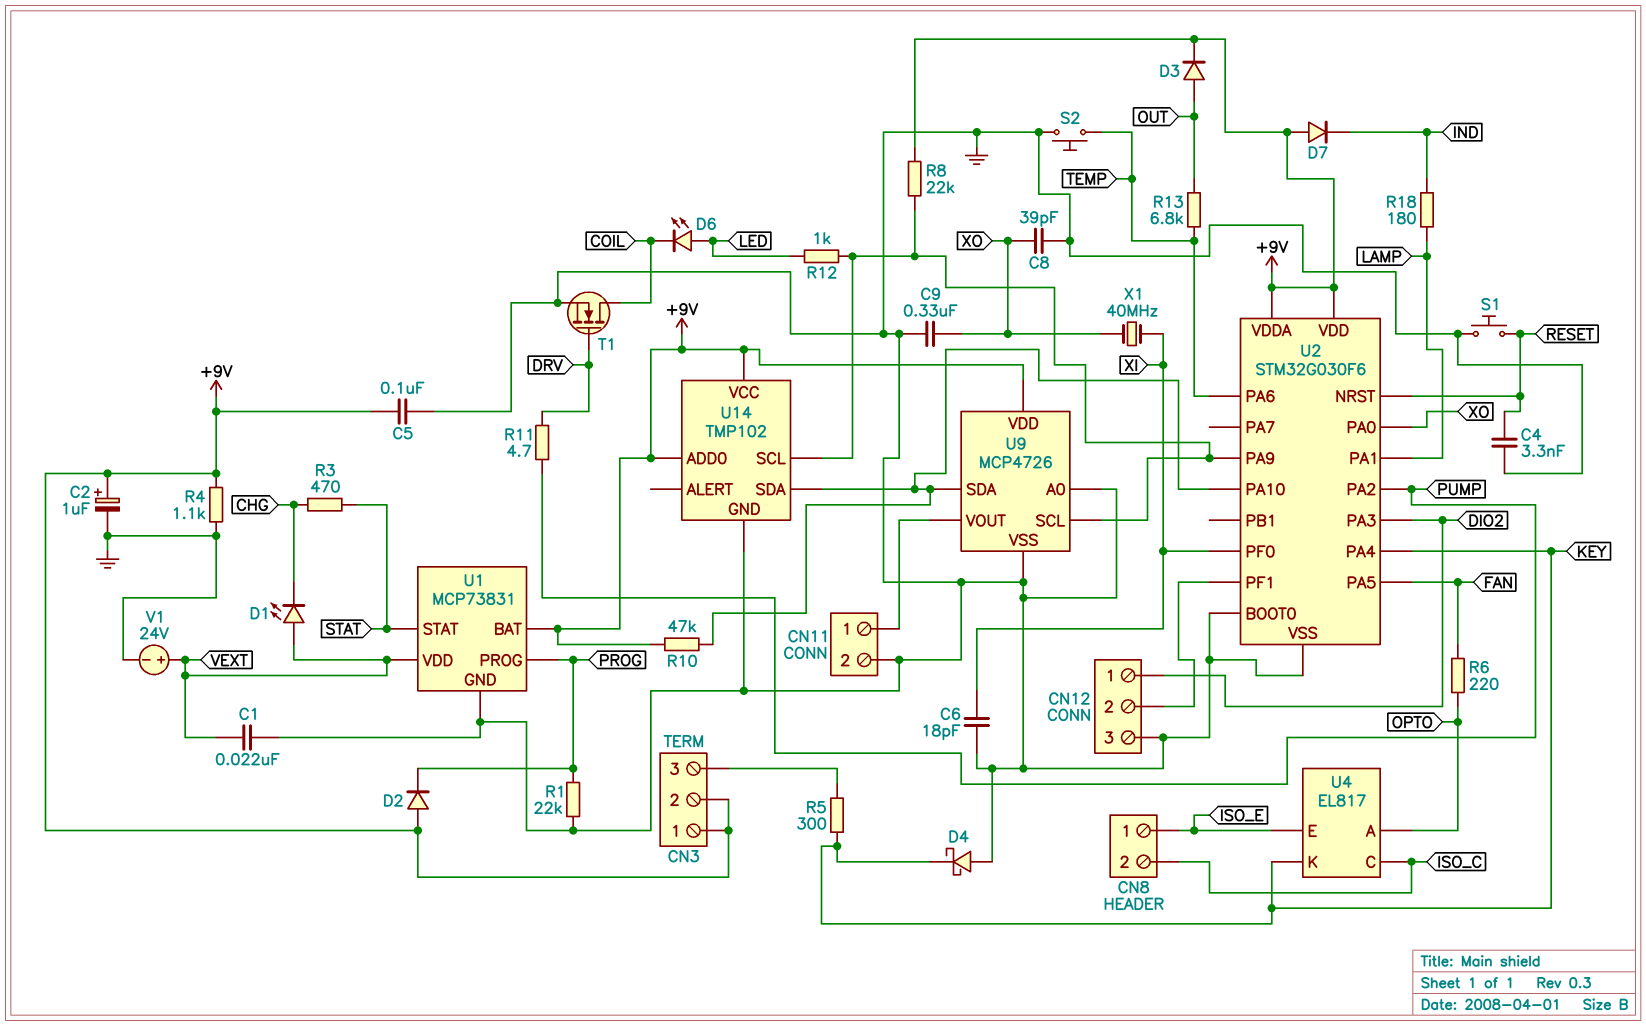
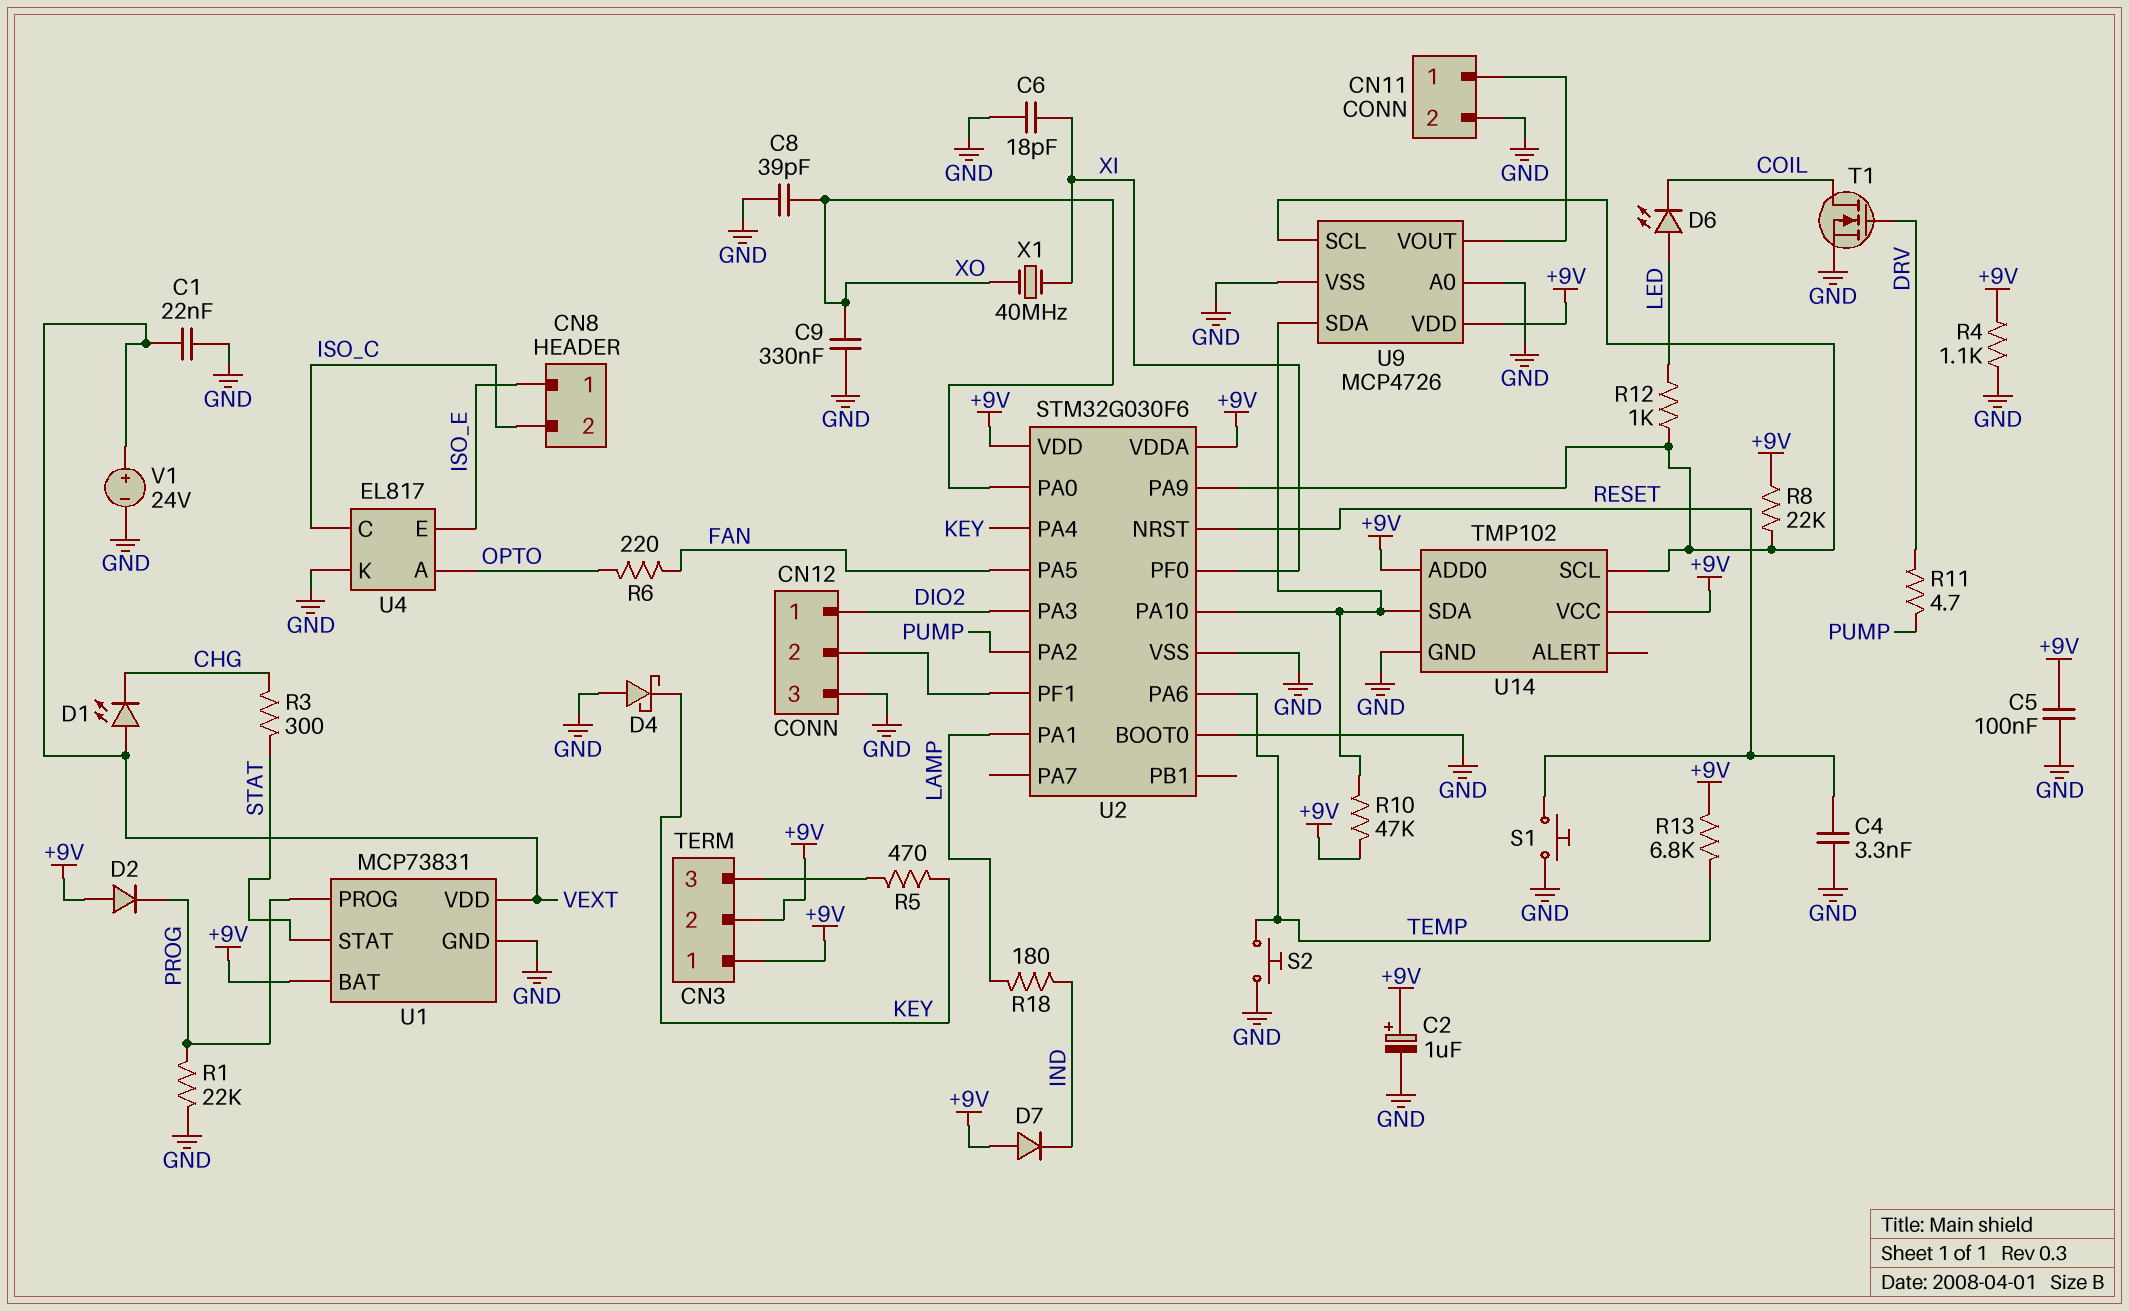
D3: diode (A OUT, K +9V) -> none
R3: 470 (CHG, STAT) -> 300 (CHG, STAT)
R5: 300 (CN3/3, KEY) -> 470 (CN3/3, KEY)
R13: 6.8k (OUT, TEMP) -> 6.8k (+9V, TEMP)
U4 pin K: KEY -> GND

